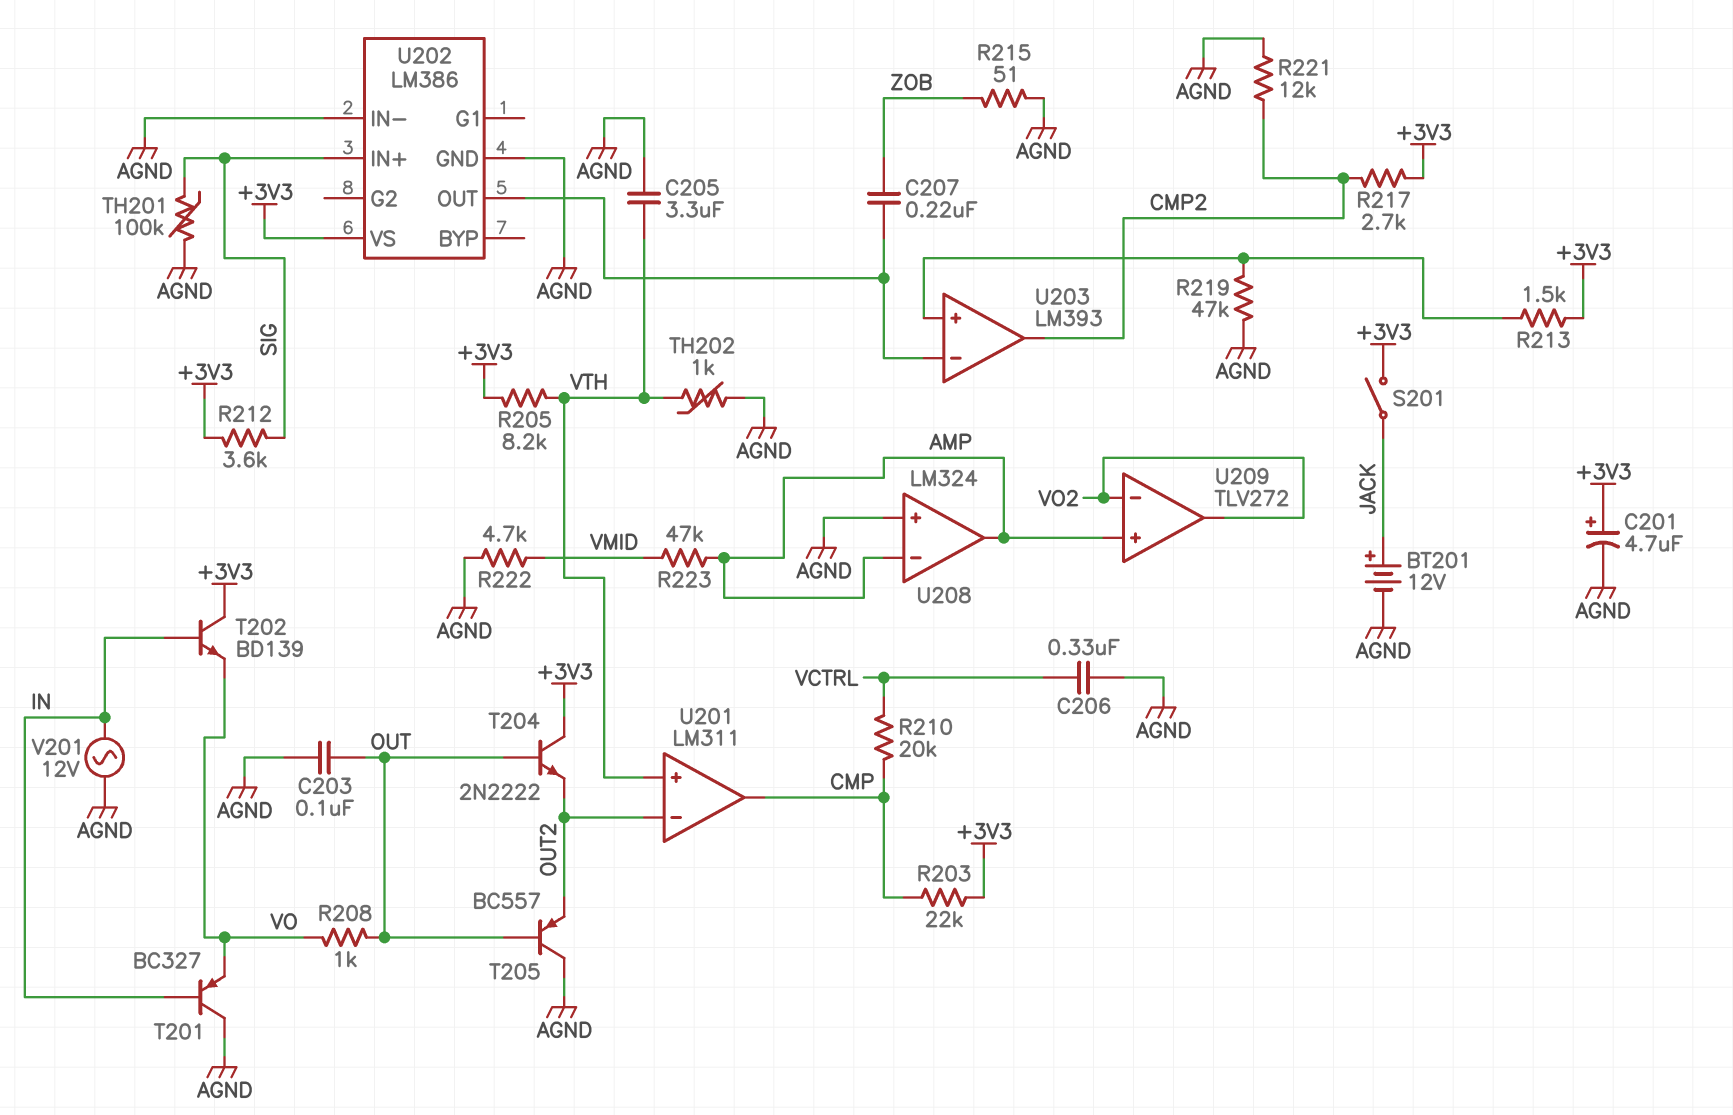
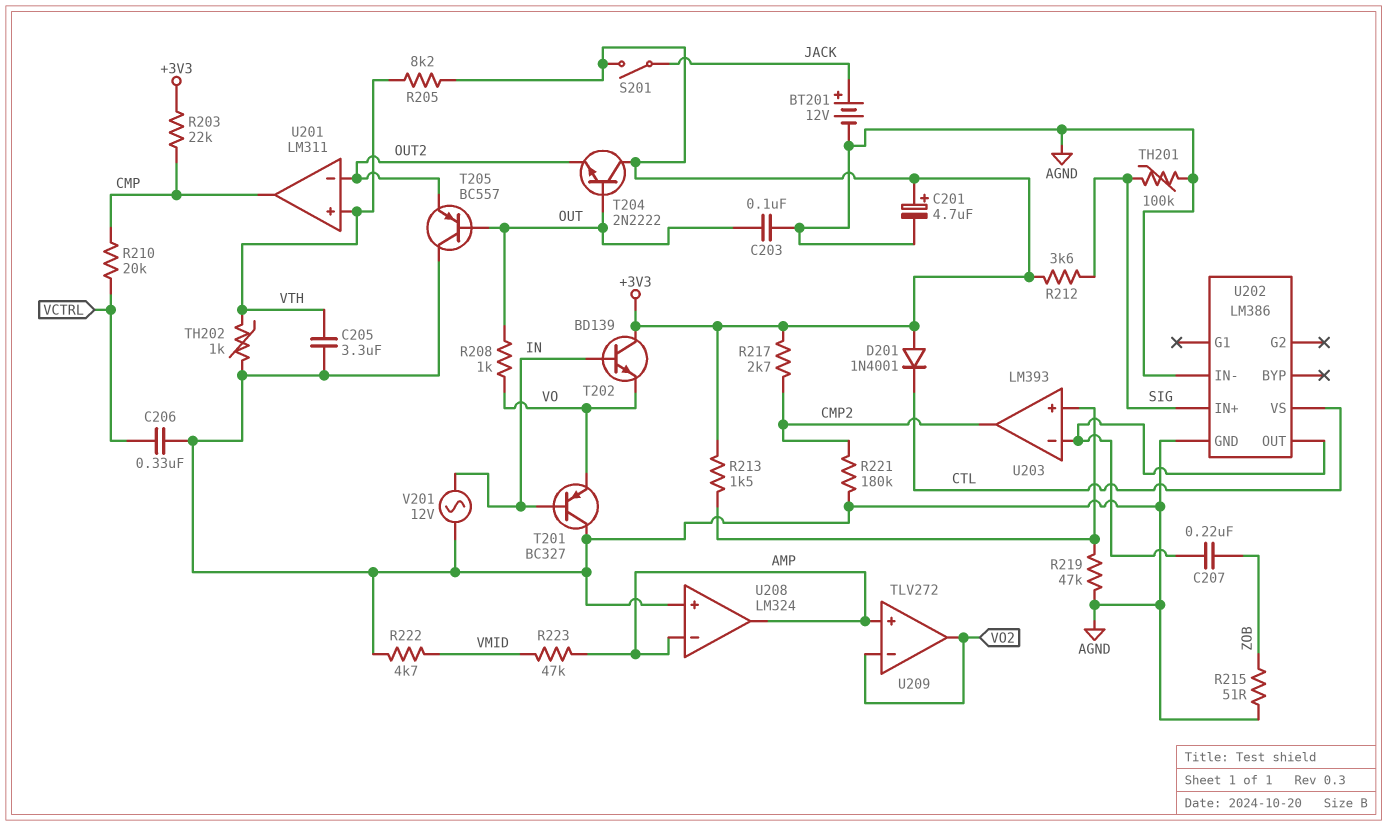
D201: none -> diode 1N4001 (A +3V3, K CTL)
R221: 12k (AGND, CMP2) -> 180k (AGND, CMP2)
U202 pin VS: +3V3 -> CTL

